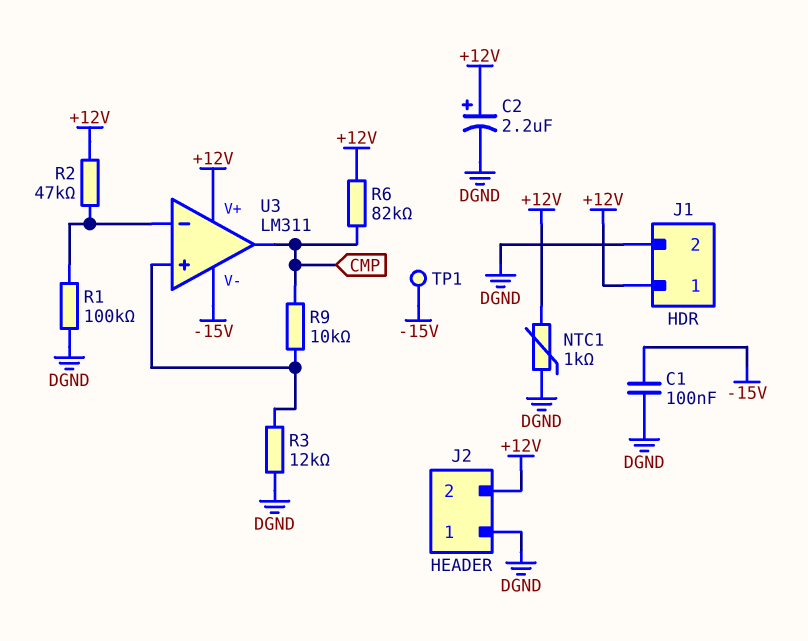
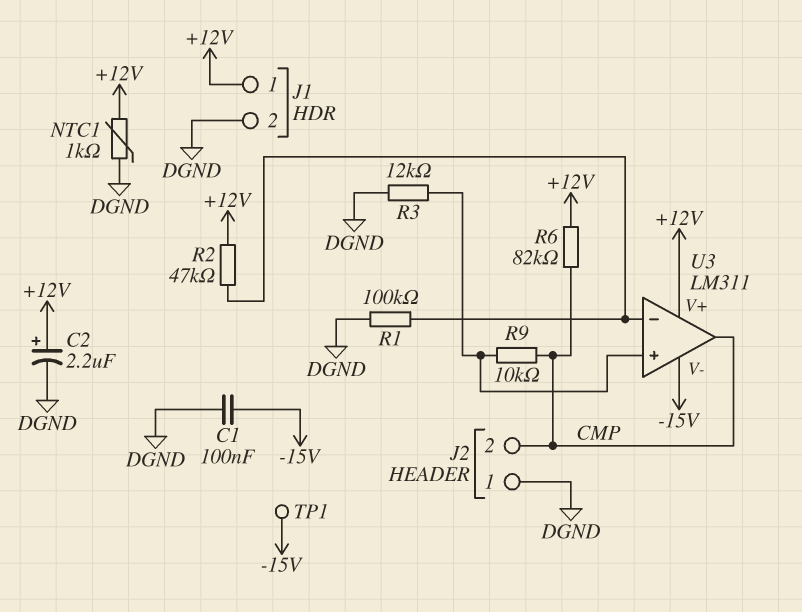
J2 pin 2: +12V -> CMP

